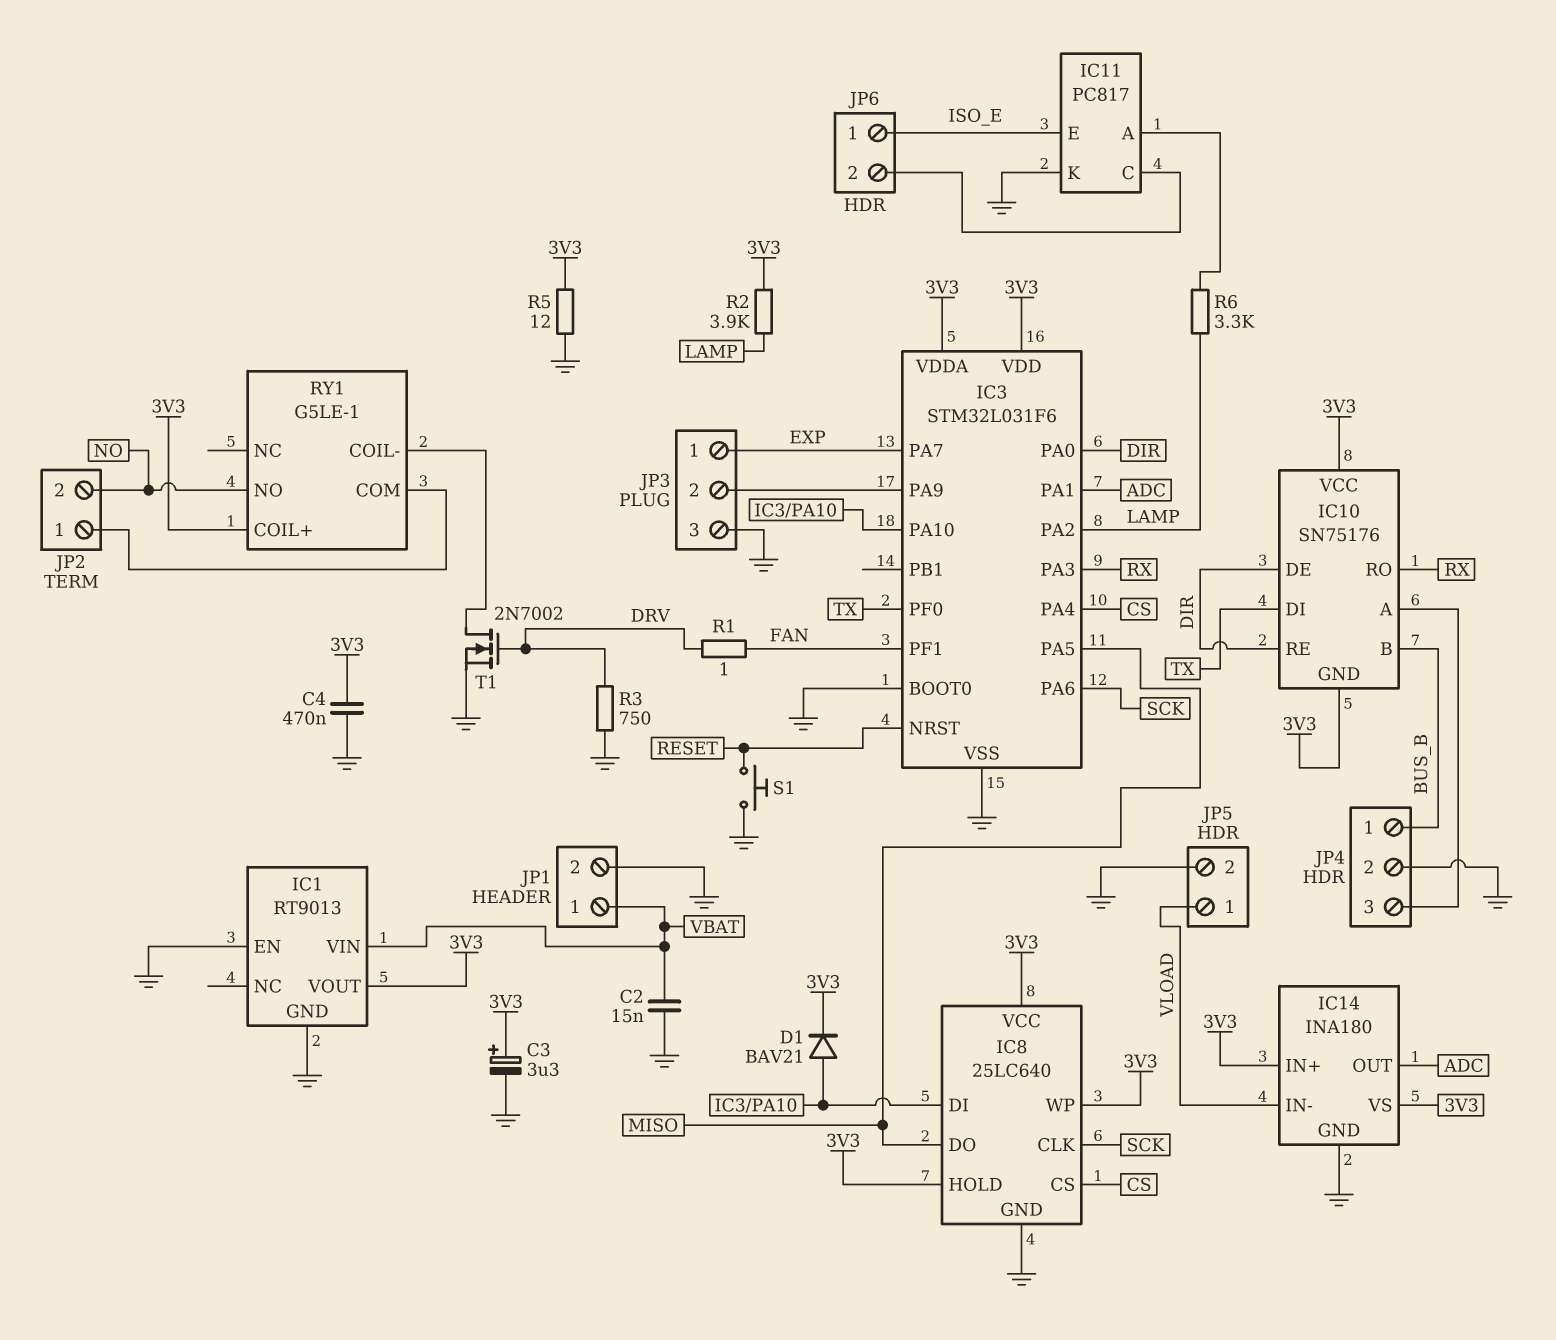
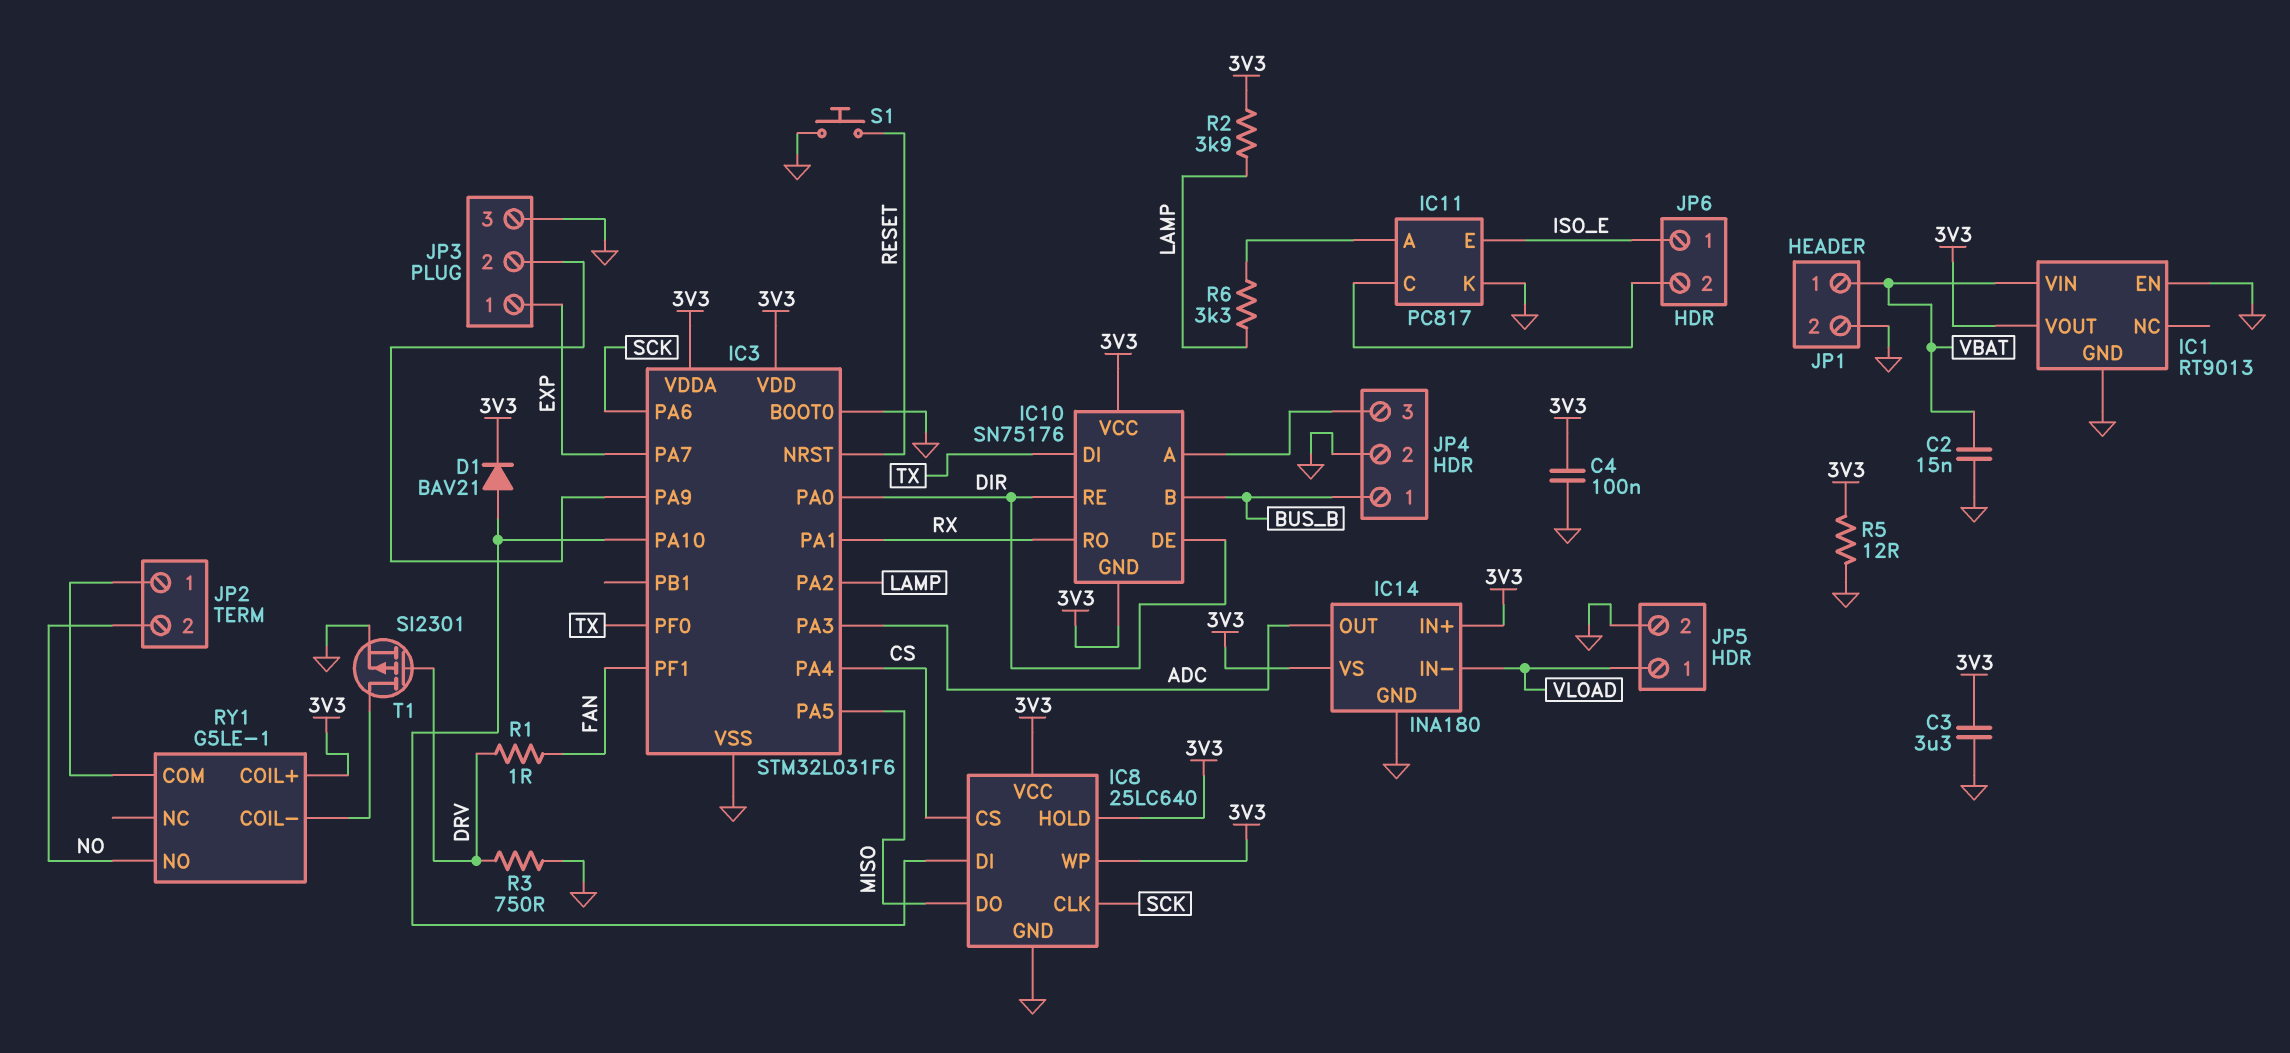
C3: 3.3uF (plus 3V3, minus GND) -> 3.3uF (3V3, GND)
C4: 470nF (3V3, GND) -> 100nF (3V3, GND)
IC3 pin PA1: ADC -> RX
IC3 pin PA3: RX -> ADC
T1: NMOS 2N7002 (G DRV, D RY1/COIL-, S GND) -> PMOS SI2301 (G DRV, D RY1/COIL-, S GND)

